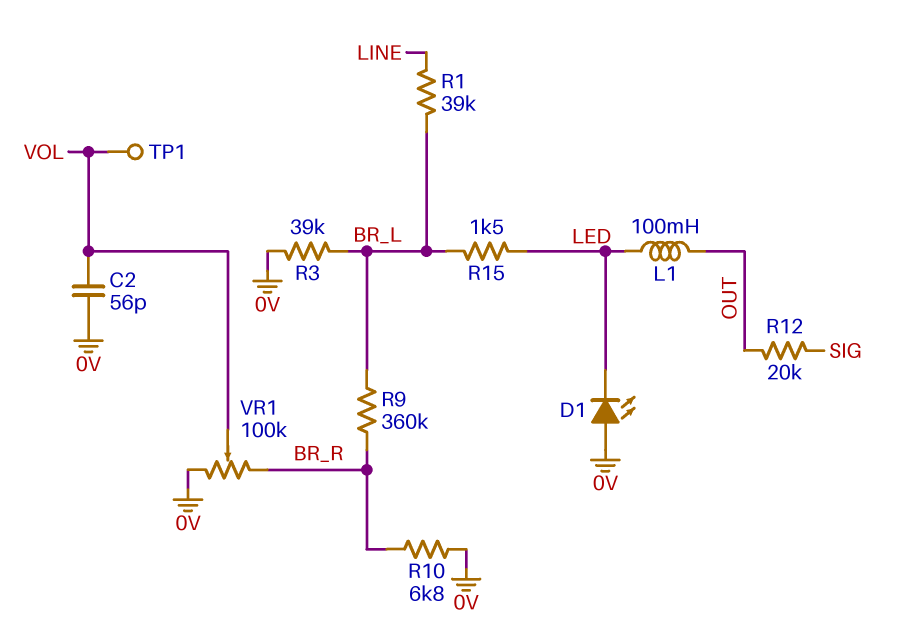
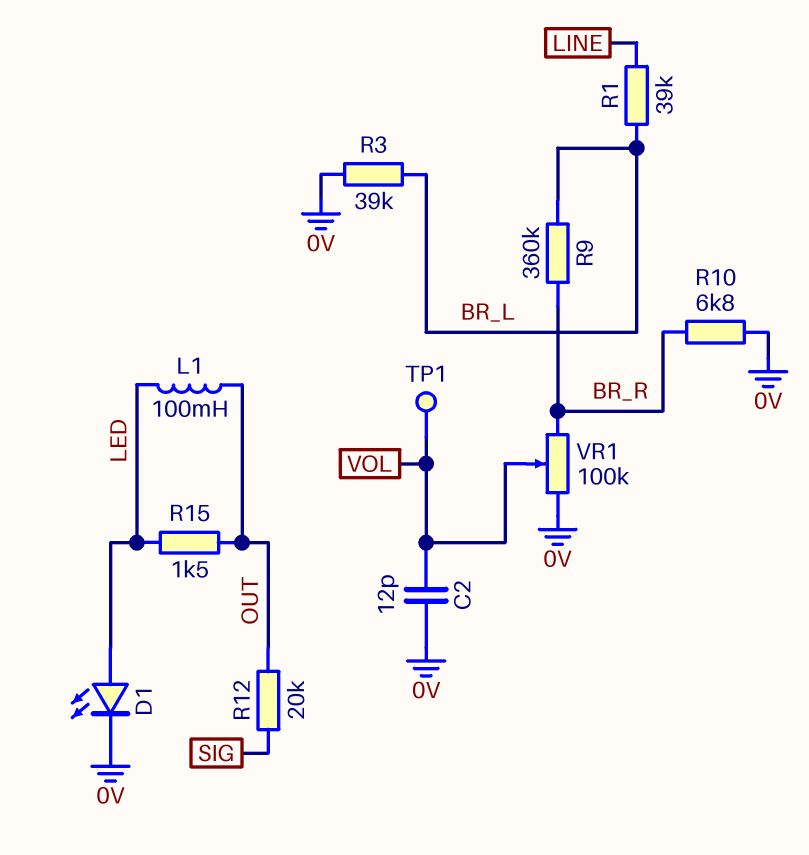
C2: 56pF (0V, VOL) -> 12pF (0V, VOL)
D1: LED (A 0V, K LED) -> LED (A LED, K 0V)
R15: 1.5k (BR_L, LED) -> 1.5k (LED, OUT)

